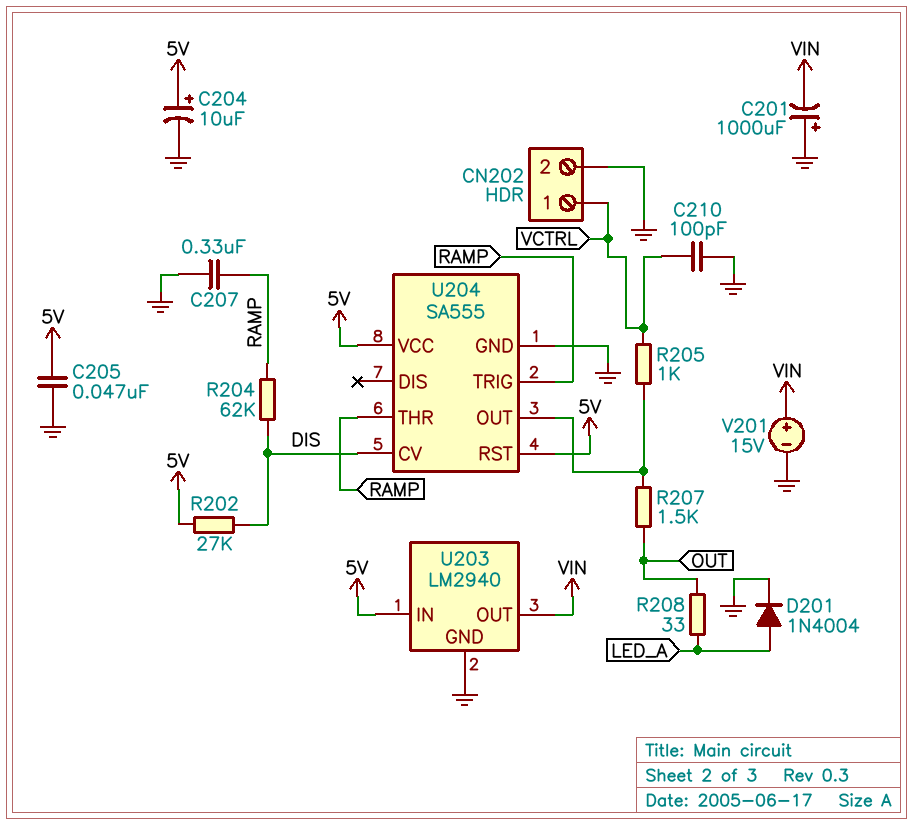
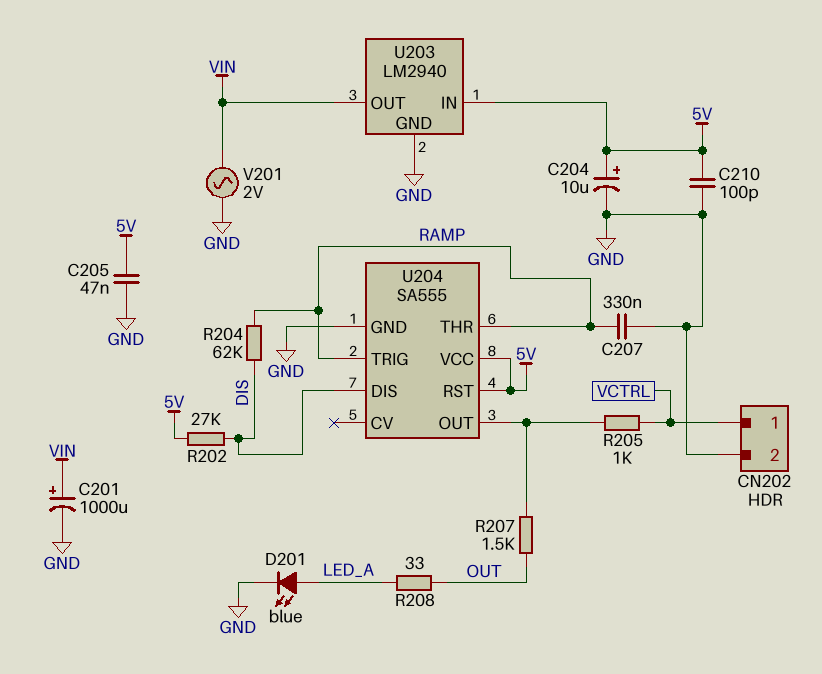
C201: 1000uF (plus GND, minus VIN) -> 1000uF (plus VIN, minus GND)
C210: 100pF (GND, VCTRL) -> 100pF (5V, GND)
D201: diode 1N4004 (A LED_A, K GND) -> LED blue (A LED_A, K GND)
U204 pin CV: DIS -> none
U204 pin DIS: none -> DIS
V201: 15V (plus VIN, minus GND) -> AC 2V (GND, VIN)

